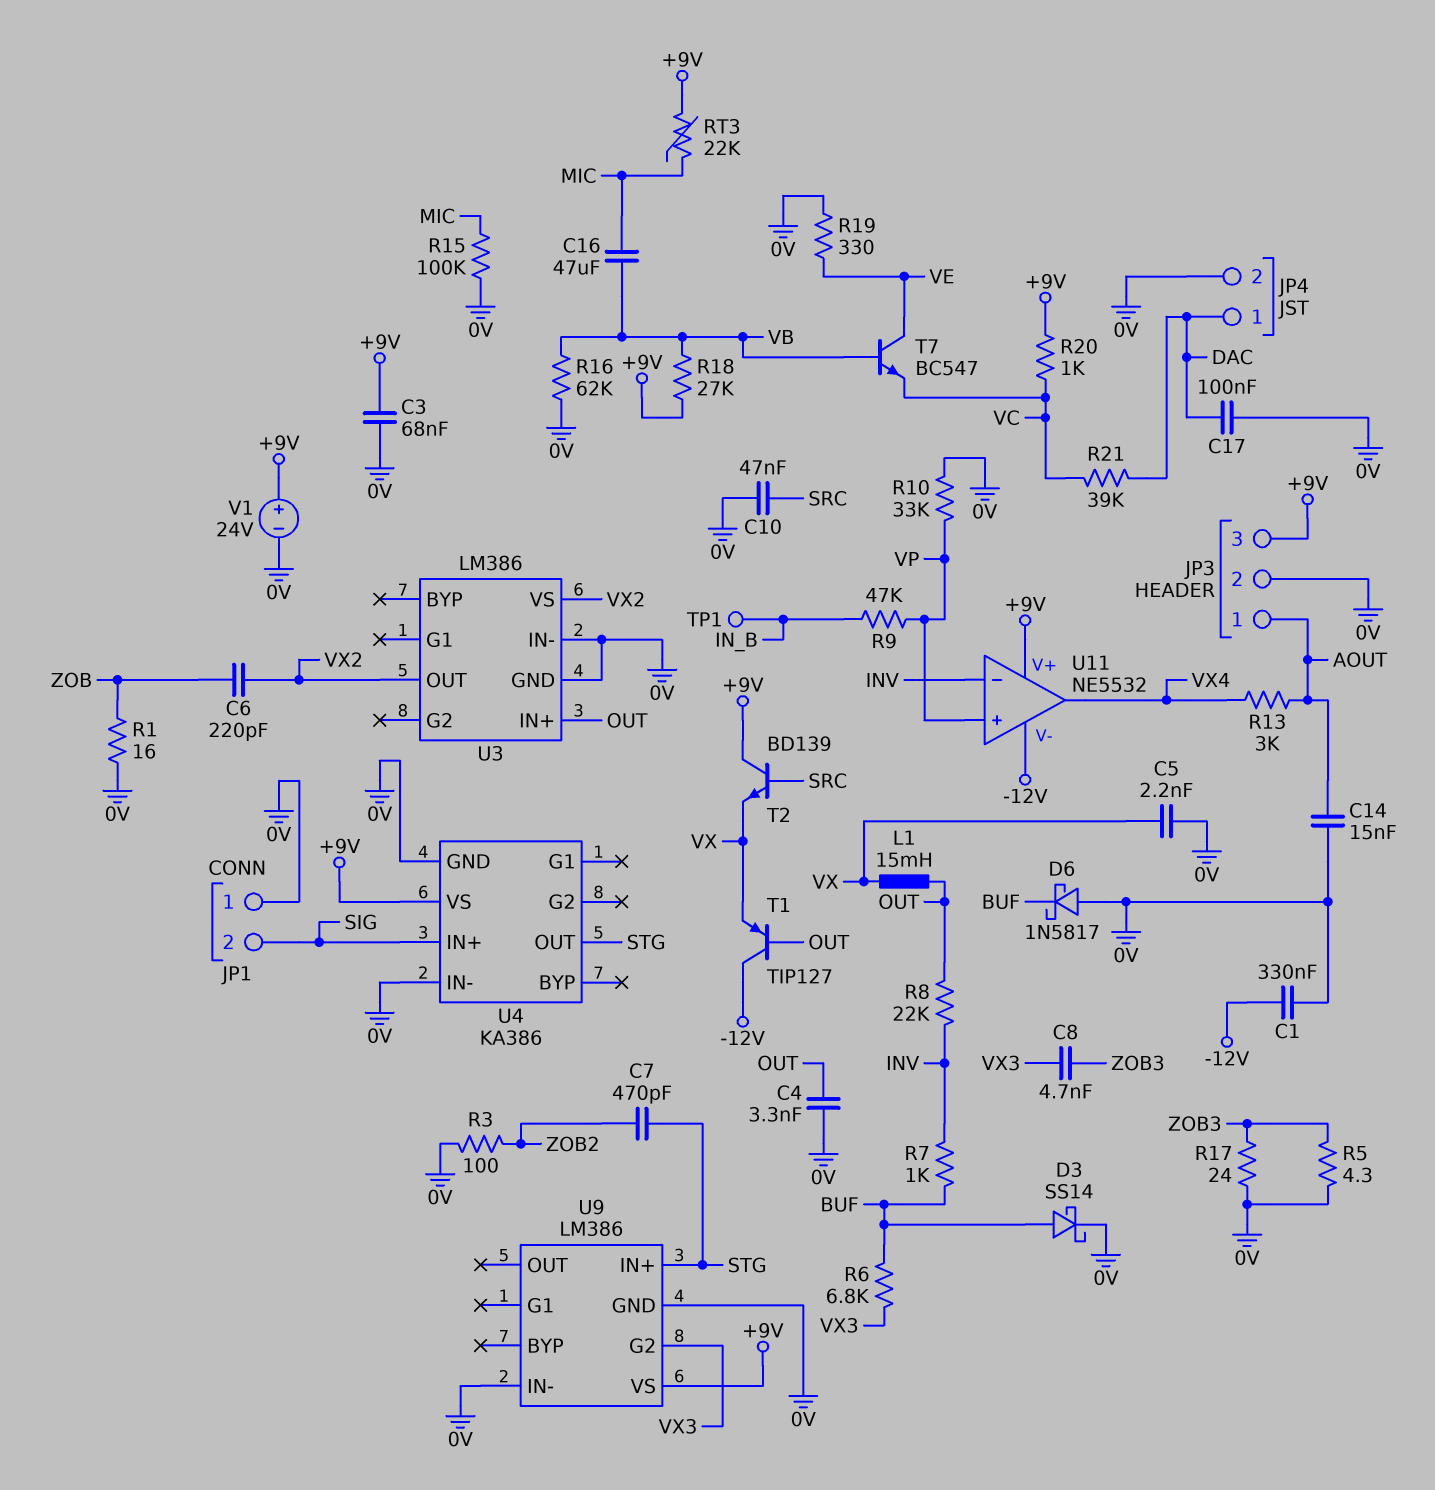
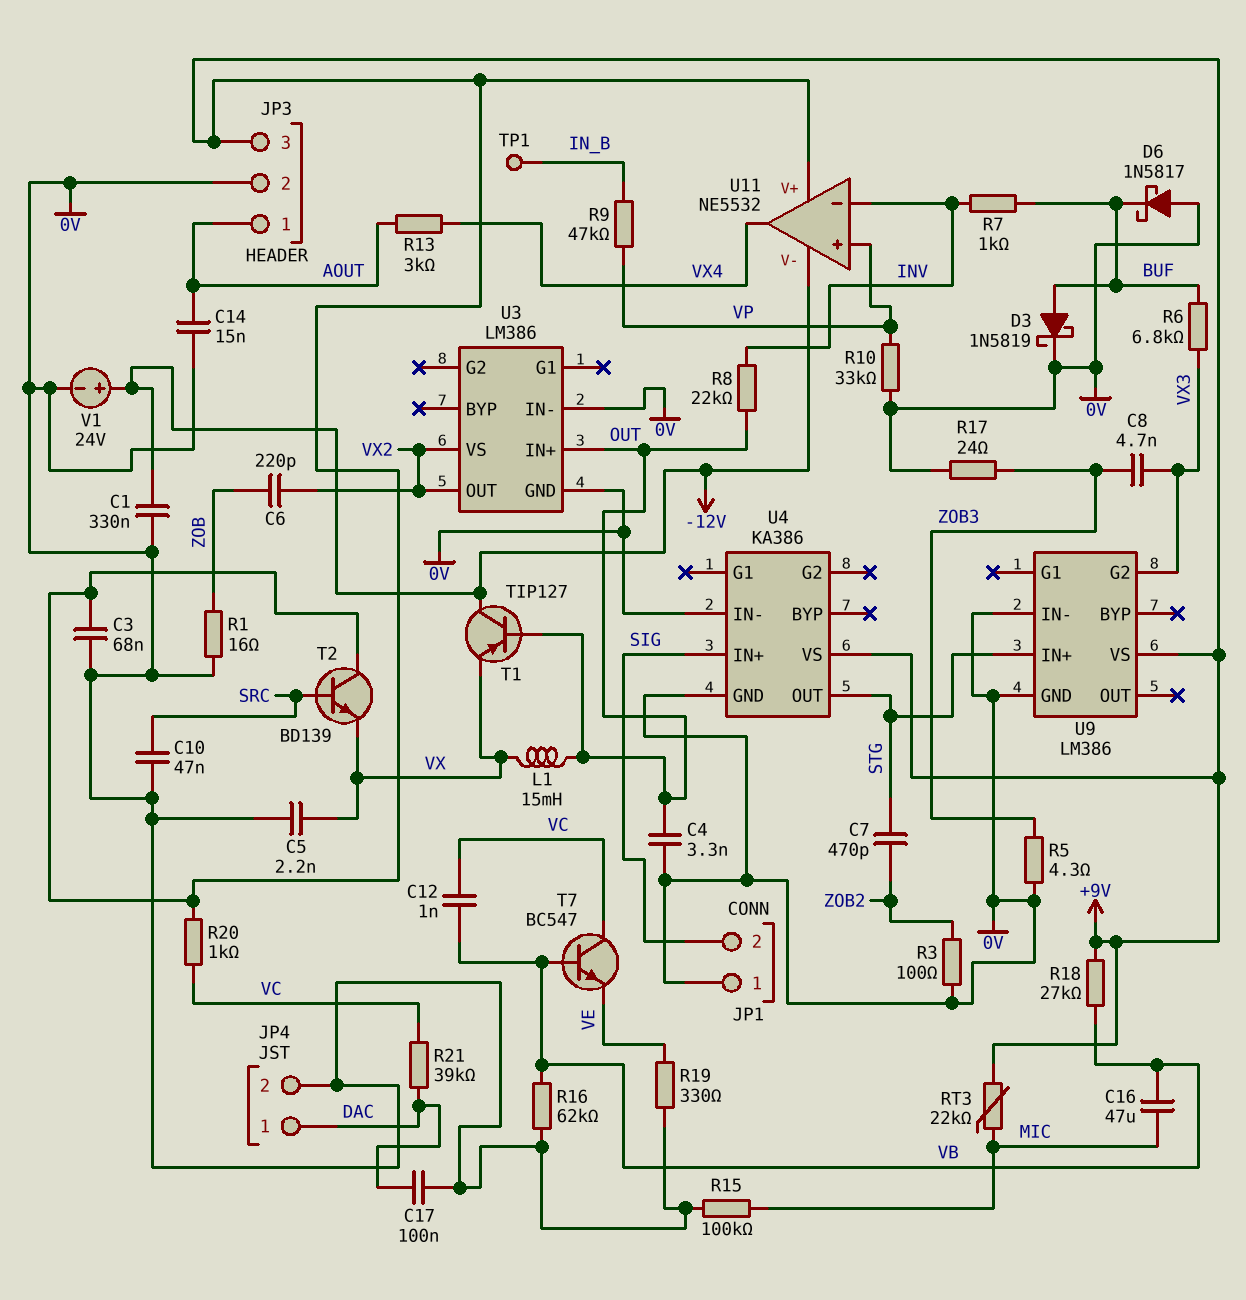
C12: none -> 1nF (VB, VC)
D3: schottky SS14 (A BUF, K 0V) -> schottky 1N5819 (A BUF, K 0V)
T7: NPN BC547 (B VB, C VE, E VC) -> NPN BC547 (B VB, C VC, E VE)
V1: 24V (plus +9V, minus 0V) -> 24V (plus -12V, minus 0V)

